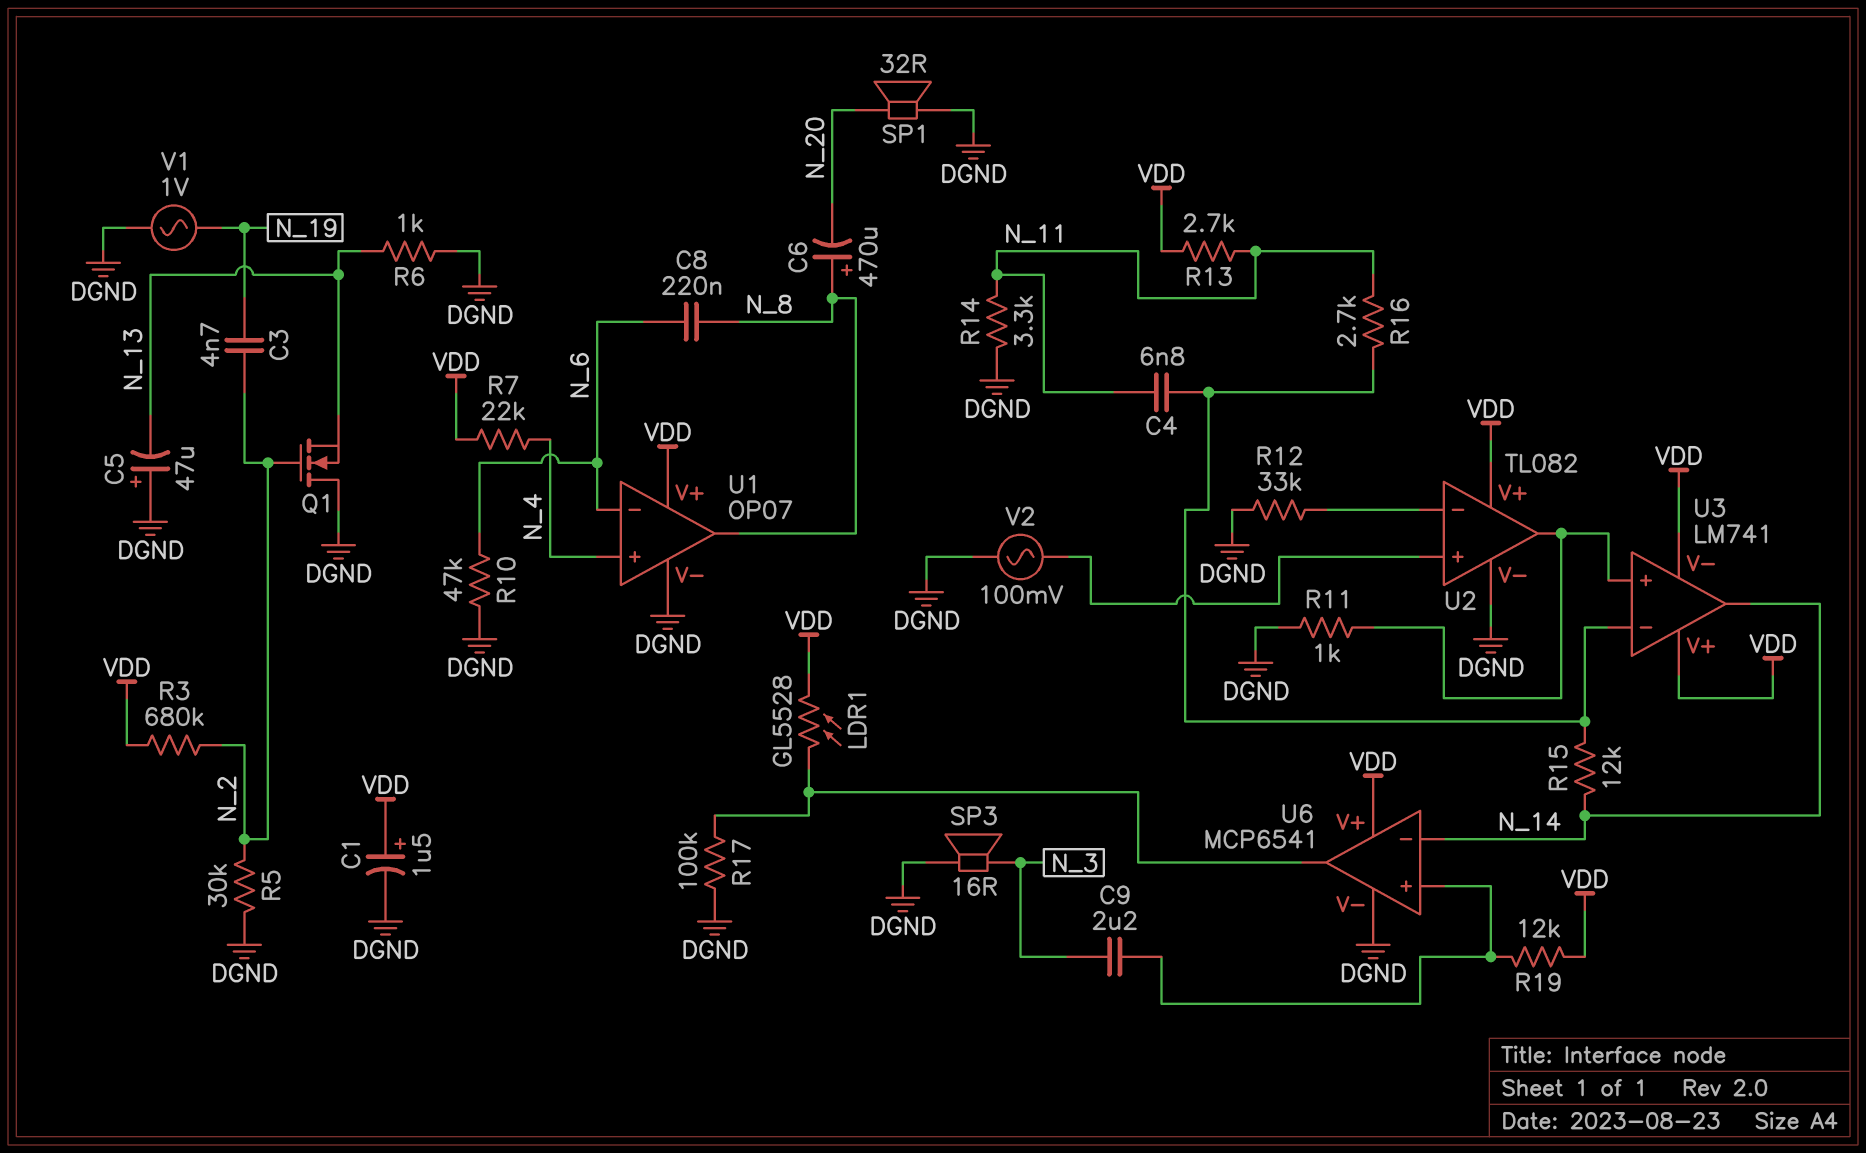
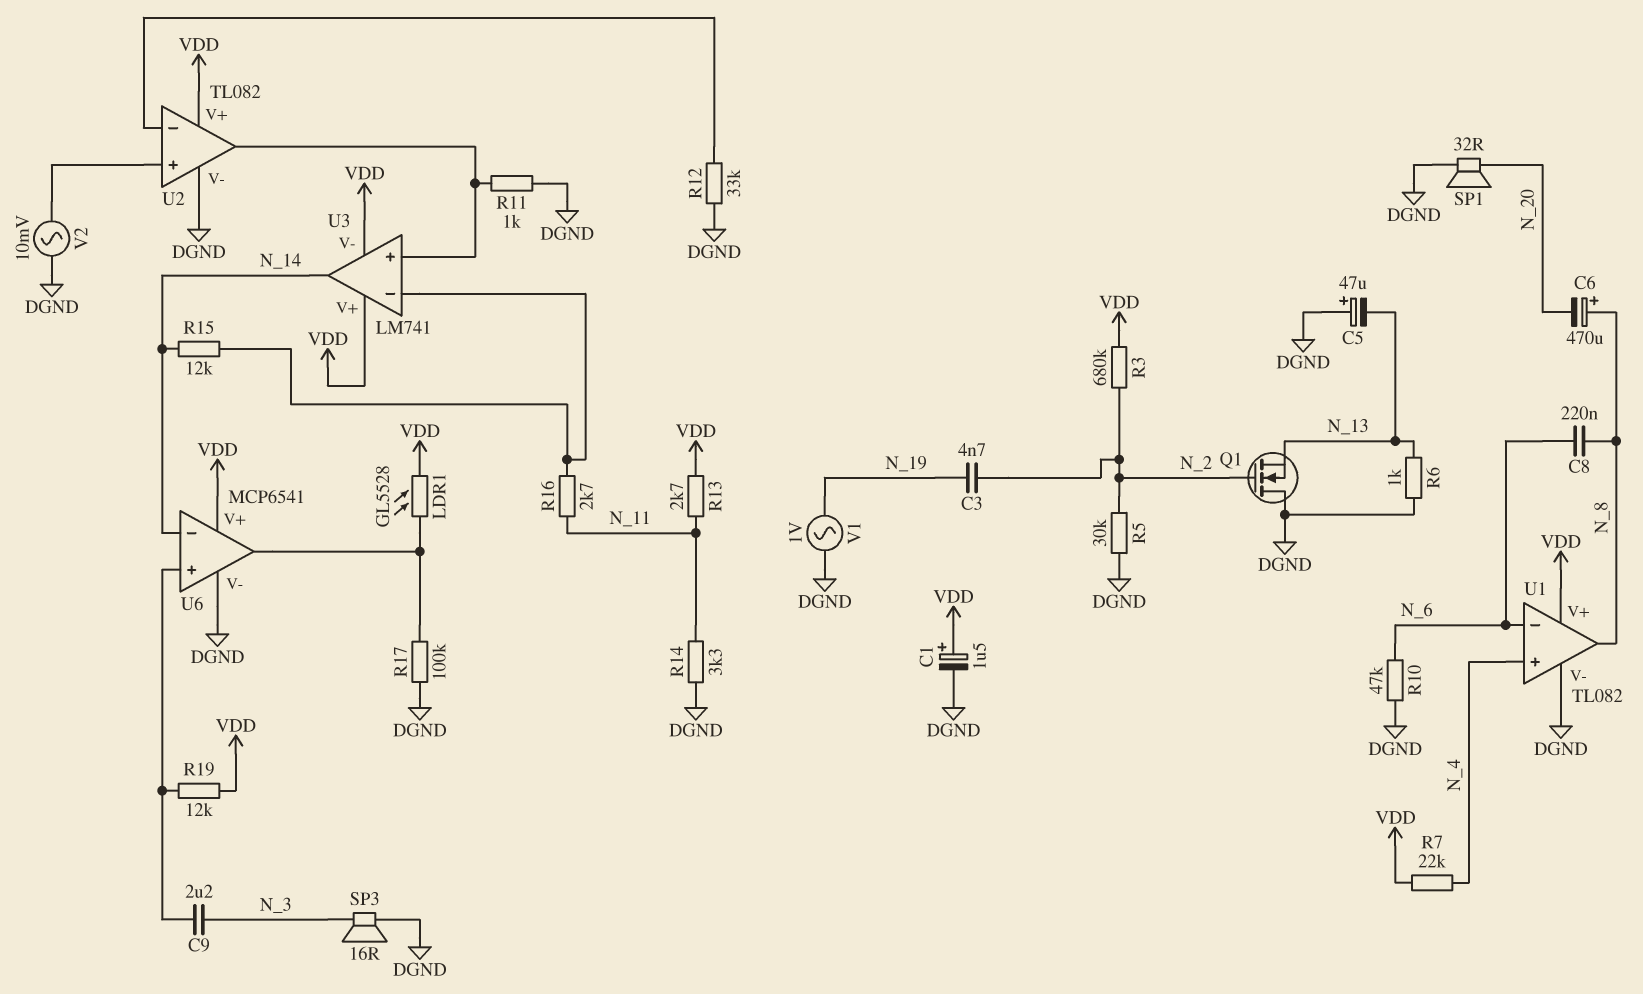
C4: 6.8nF (N_11, U3/in-) -> none
U1: OP07 -> TL082
V2: AC 100mV (DGND, U2/in+) -> AC 10mV (DGND, U2/in+)

